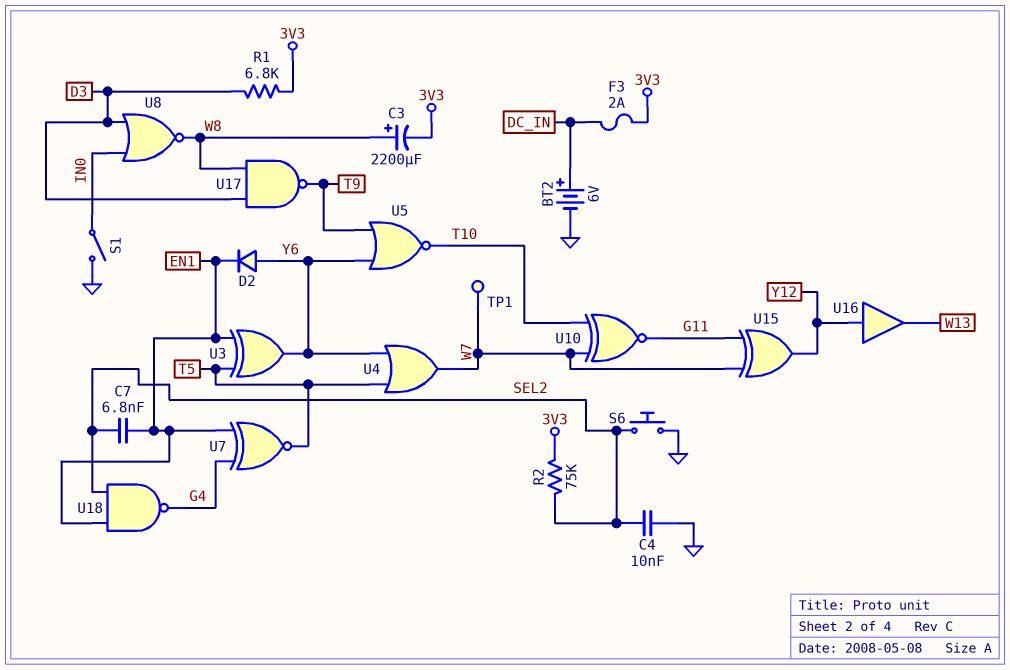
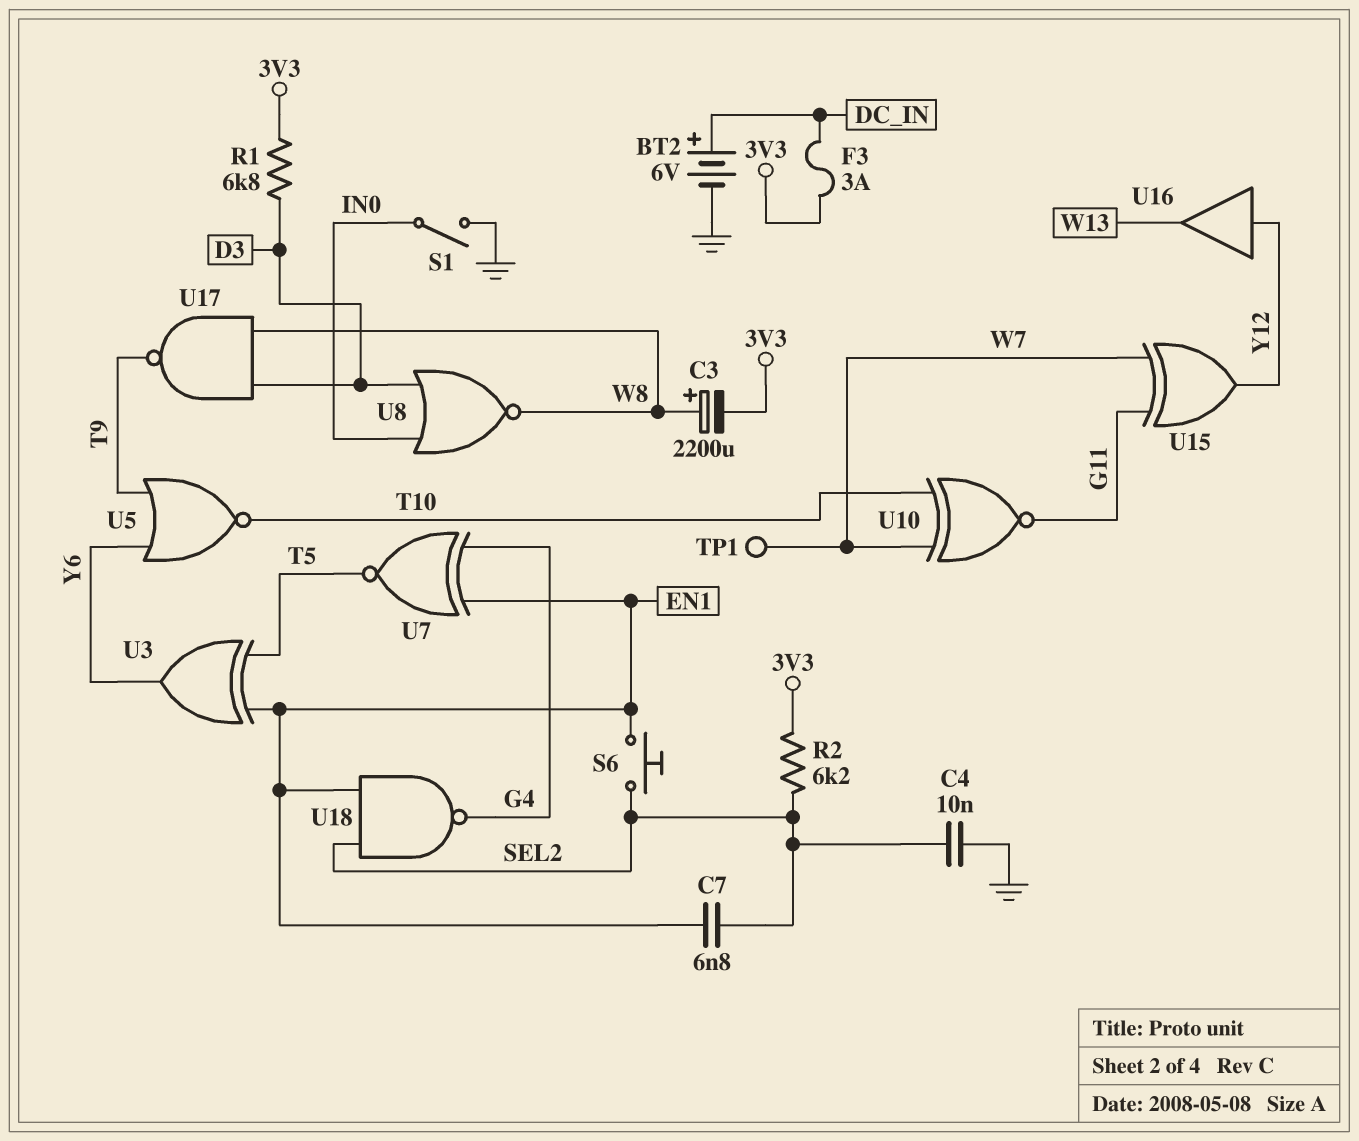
D2: diode (A Y6, K EN1) -> none
F3: 2A (3V3, DC_IN) -> 3A (3V3, DC_IN)
R2: 75k (3V3, SEL2) -> 6.2k (3V3, SEL2)
S6: button (GND, SEL2) -> button (EN1, SEL2)
U4: OR (in T5, in Y6, out W7) -> none

